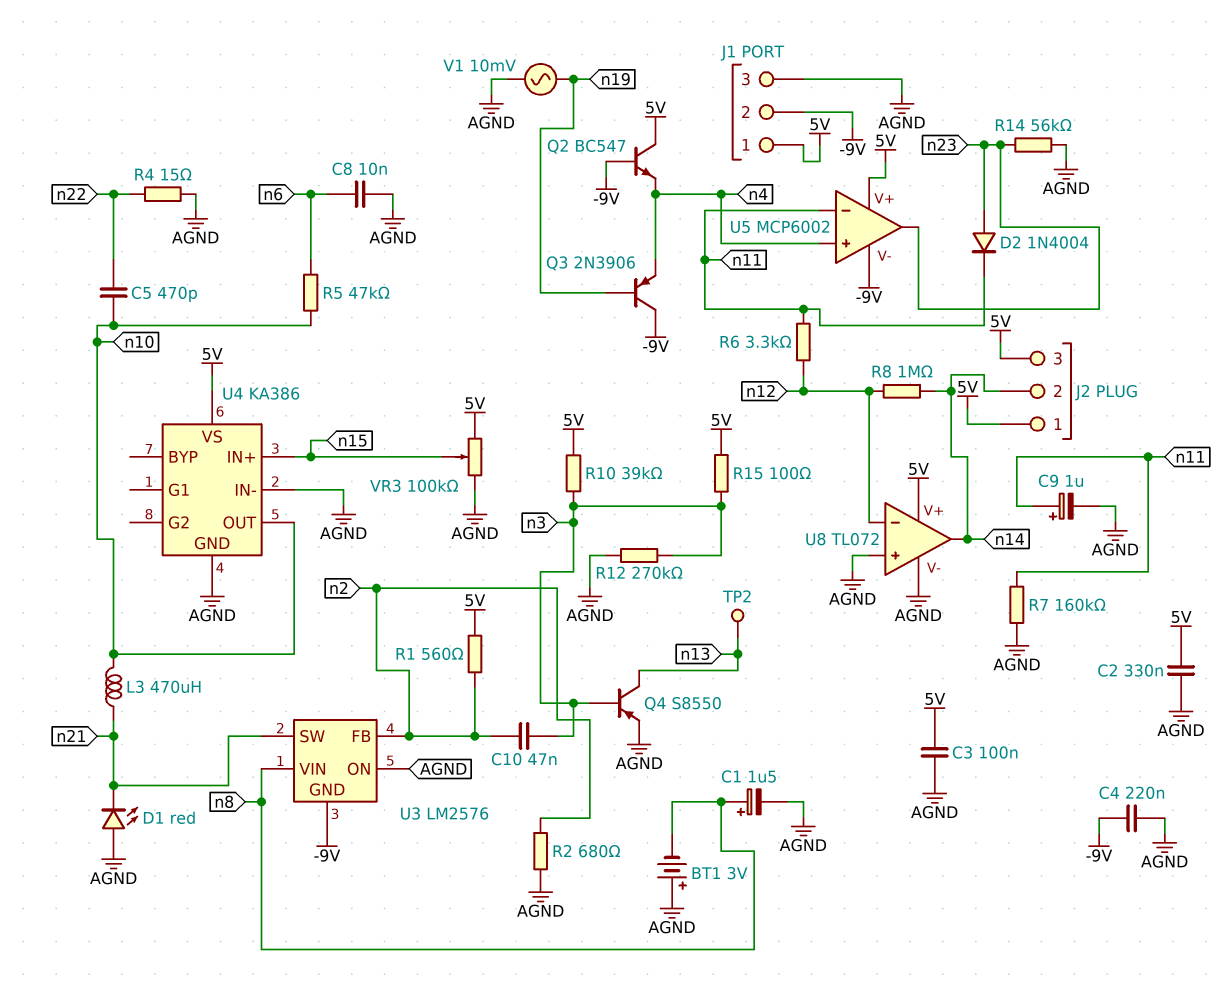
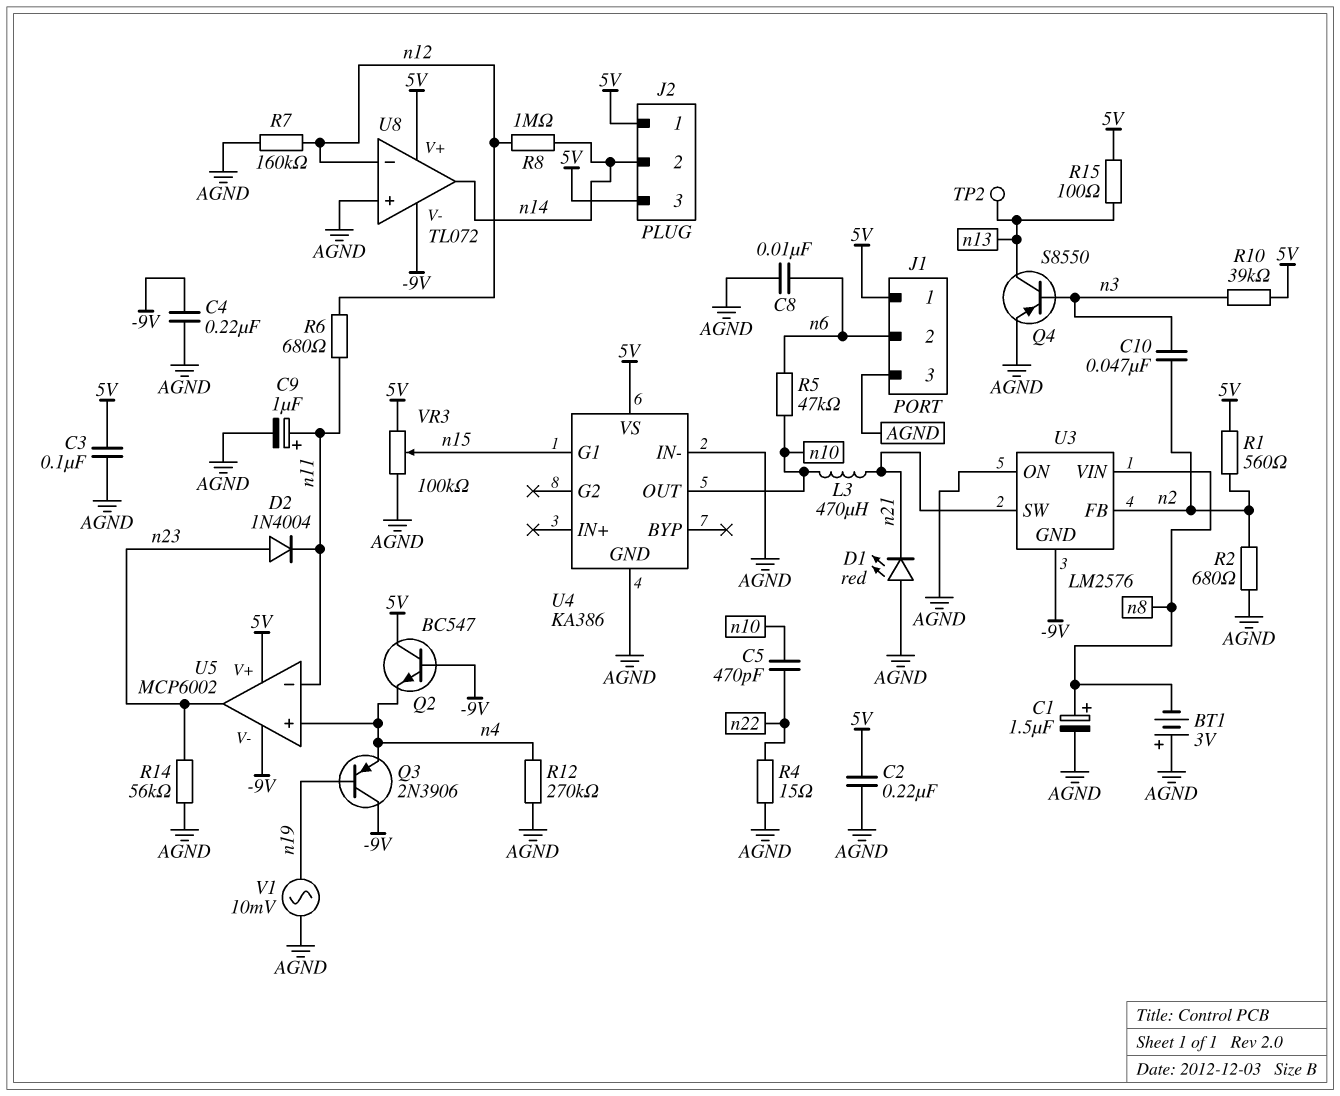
C2: 330nF (5V, AGND) -> 220nF (5V, AGND)
J1 pin 2: -9V -> n6
R6: 3.3k (n11, n12) -> 680 (n11, n12)
R7: 160k (AGND, n11) -> 160k (AGND, n12)
R12: 270k (AGND, n3) -> 270k (AGND, n4)
R15: 100 (5V, n3) -> 100 (5V, n13)
U4 pin G1: none -> n15
U4 pin IN+: n15 -> none
U8 pin V-: AGND -> -9V

